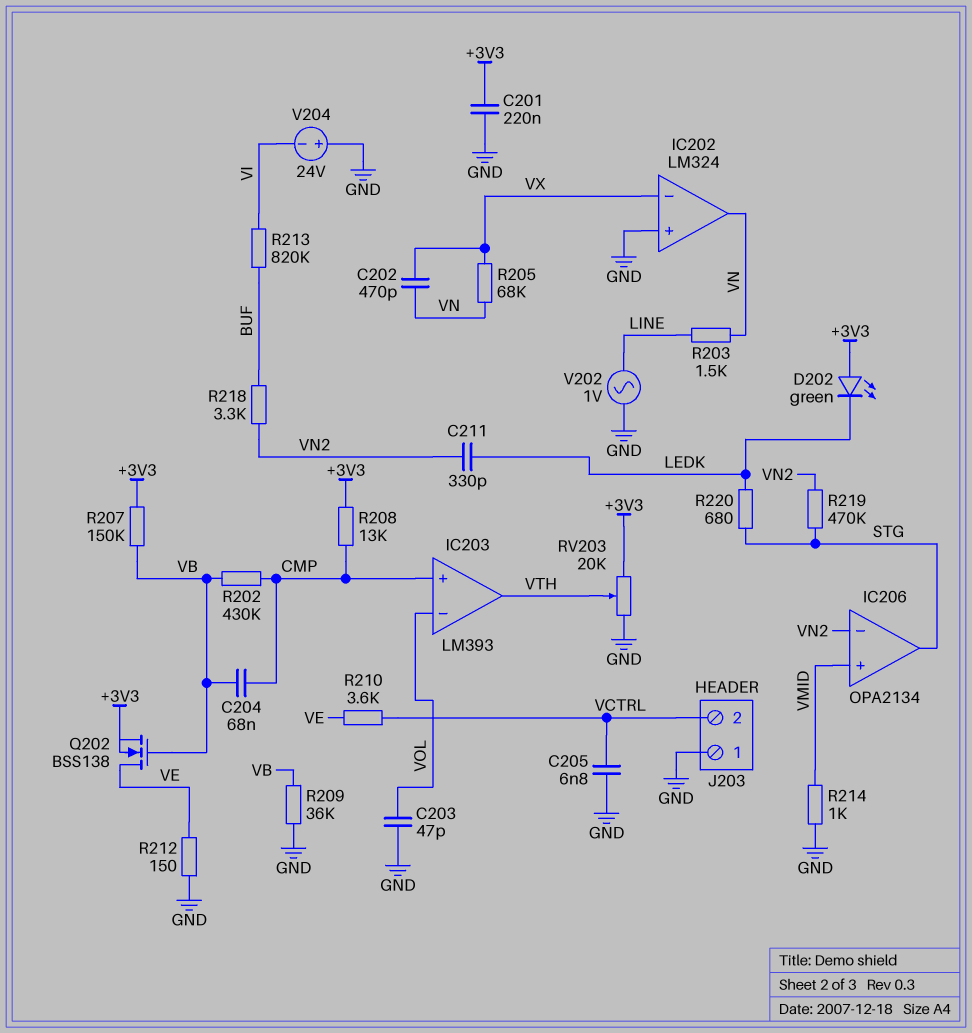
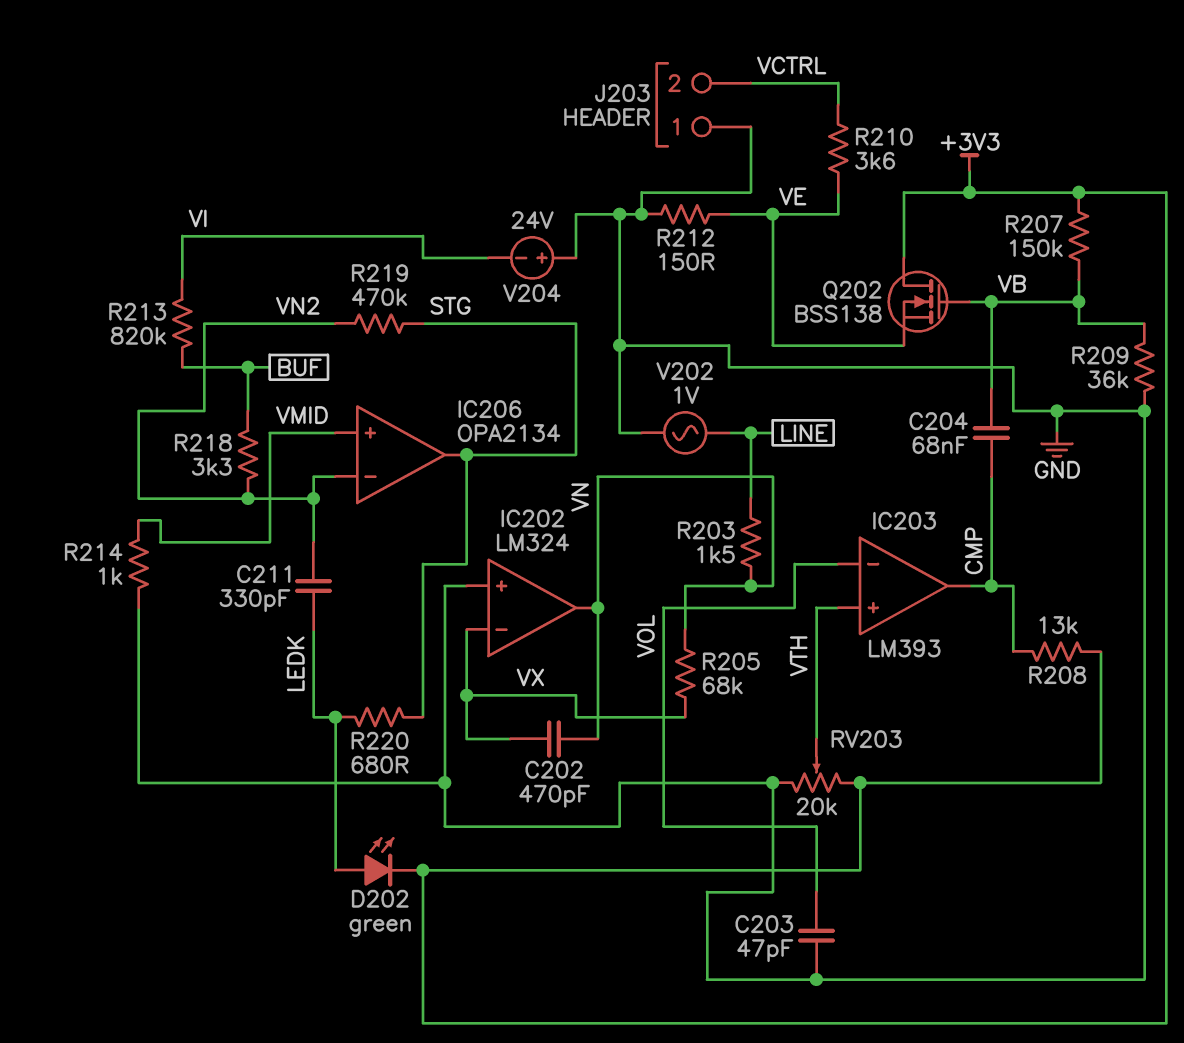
C201: 220nF (+3V3, GND) -> none
C205: 6.8nF (GND, VCTRL) -> none
D202: LED green (A +3V3, K LEDK) -> LED green (A LEDK, K +3V3)
IC203 pin in+: CMP -> VTH
IC203 pin out: VTH -> CMP
Q202: NMOS BSS138 (G VB, D VE, S +3V3) -> NMOS BSS138 (G VB, D +3V3, S VE)
R202: 430k (CMP, VB) -> none

